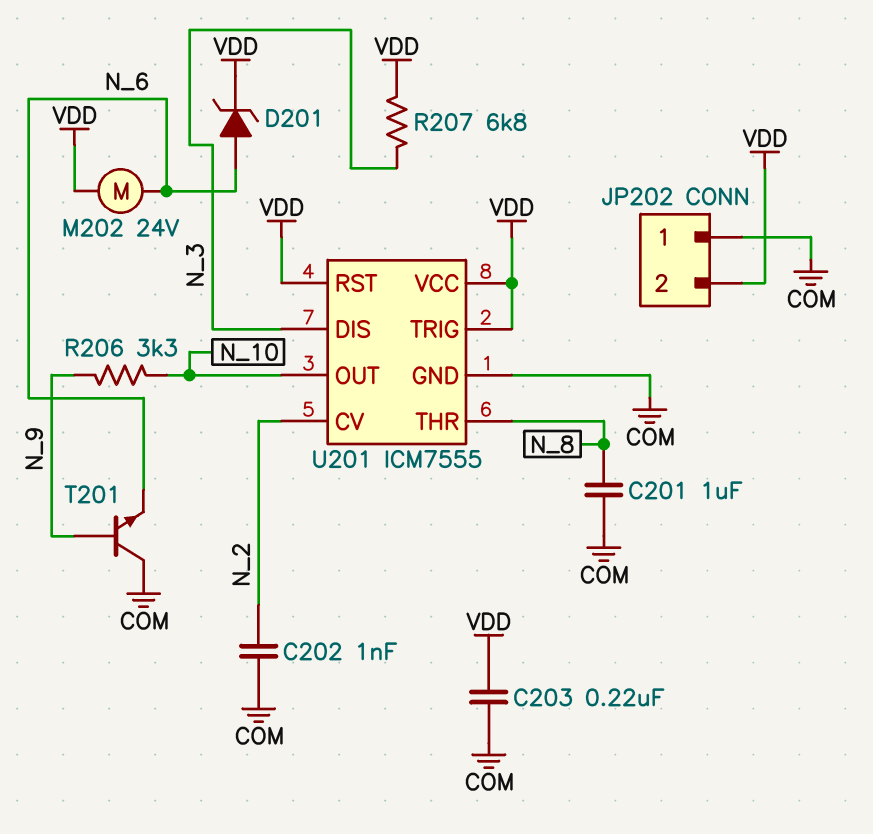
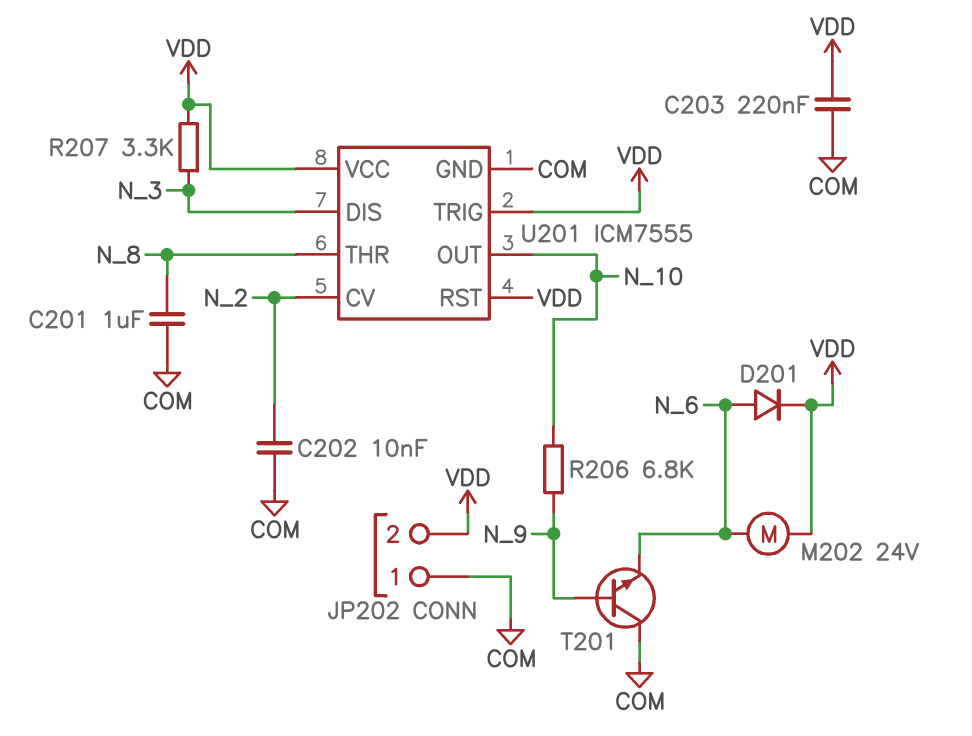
C202: 1nF (COM, N_2) -> 10nF (COM, N_2)
D201: zener (A N_6, K VDD) -> diode (A N_6, K VDD)
R206: 3.3k (N_9, N_10) -> 6.8k (N_9, N_10)
R207: 6.8k (N_3, VDD) -> 3.3k (N_3, VDD)

